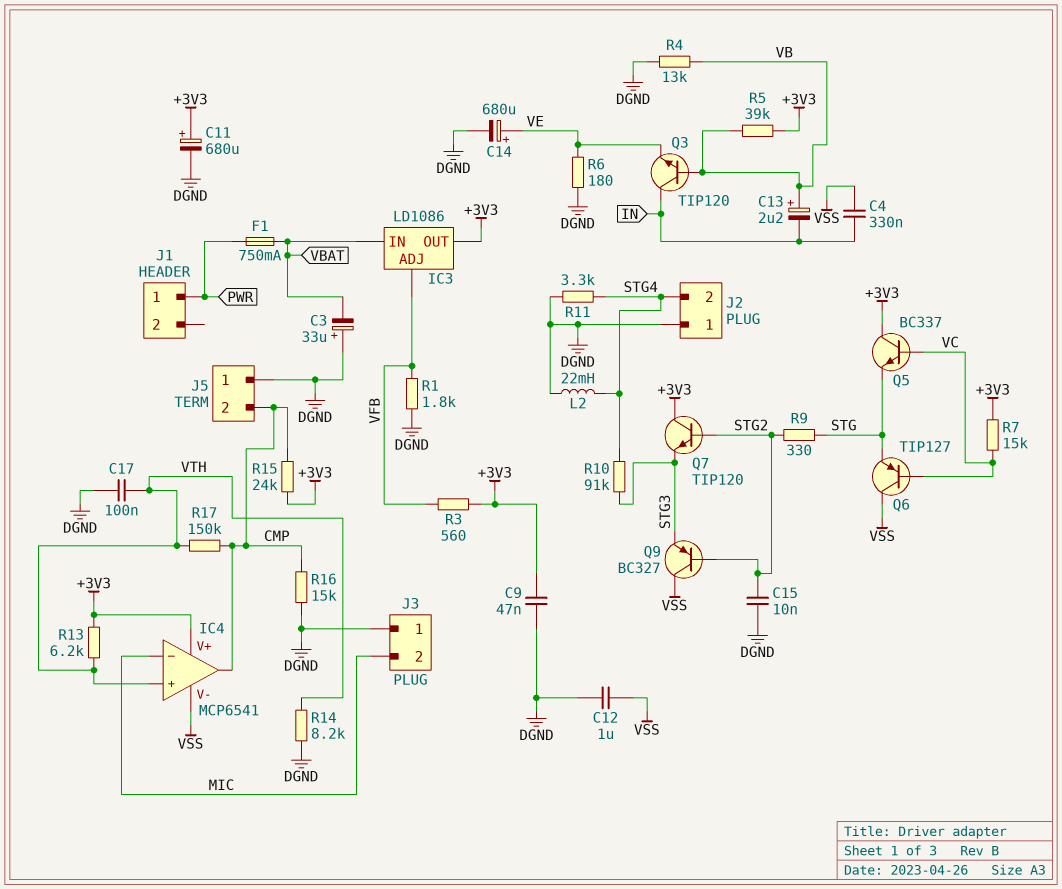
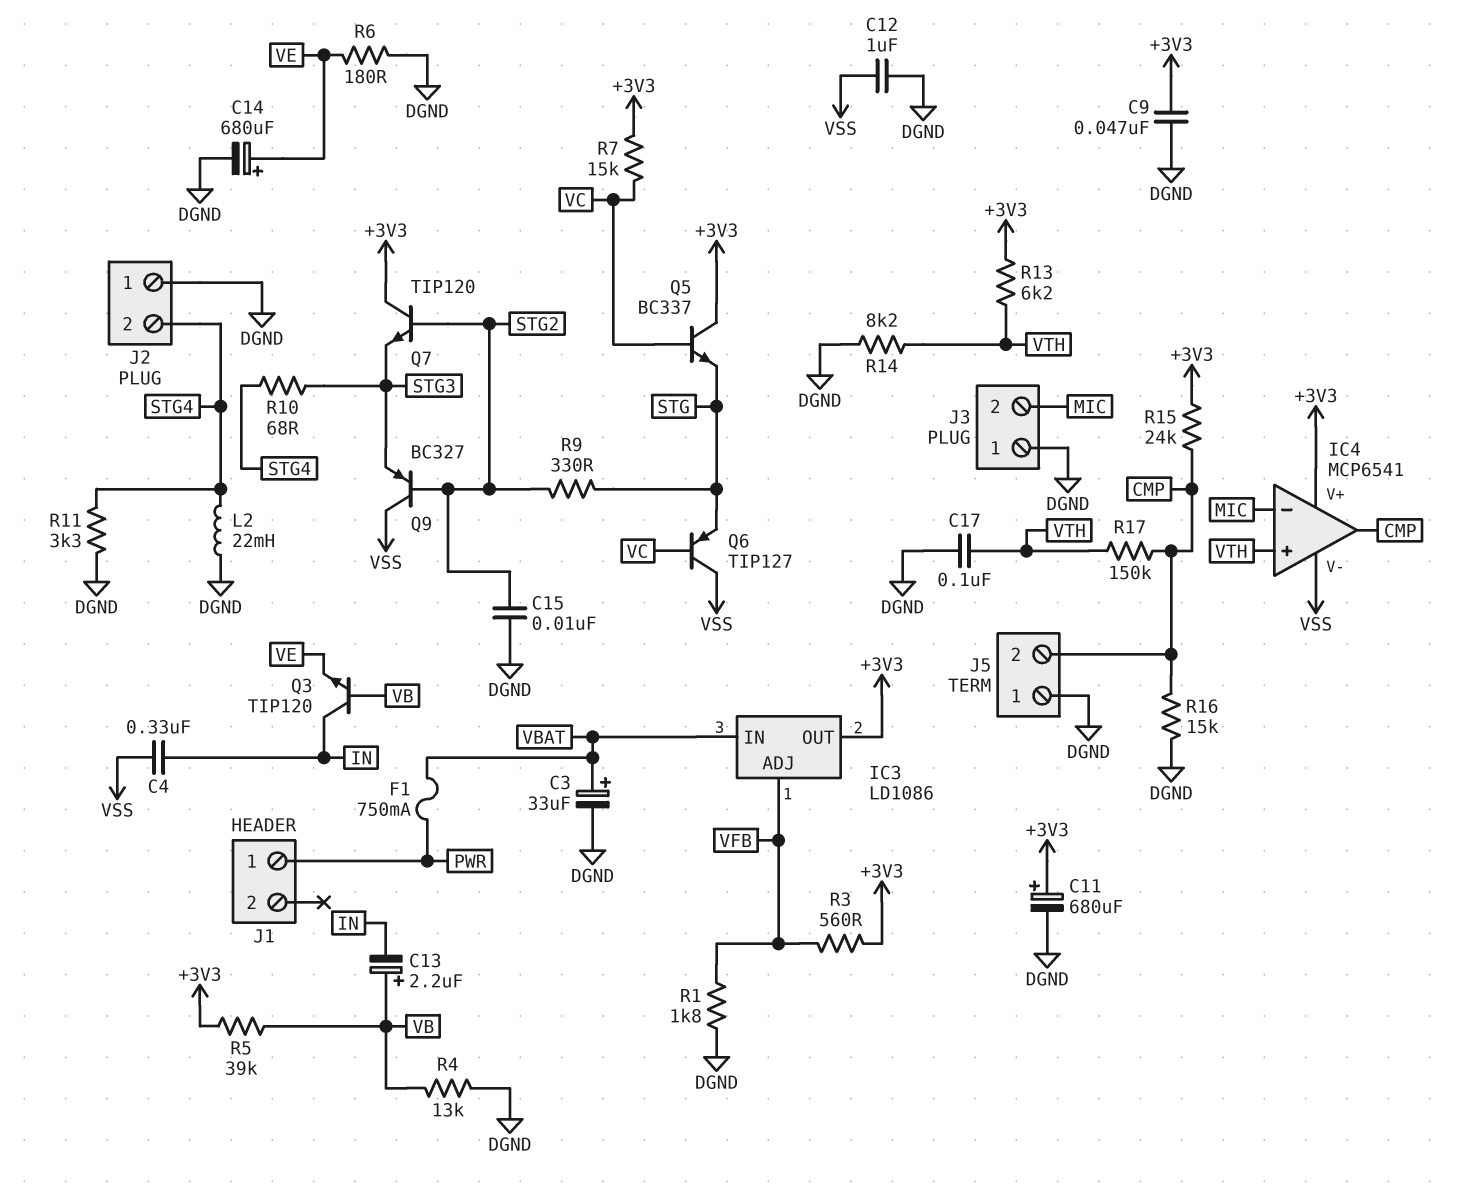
C3: 33uF (plus DGND, minus VBAT) -> 33uF (plus VBAT, minus DGND)
R10: 91k (STG3, STG4) -> 68 (STG3, STG4)

